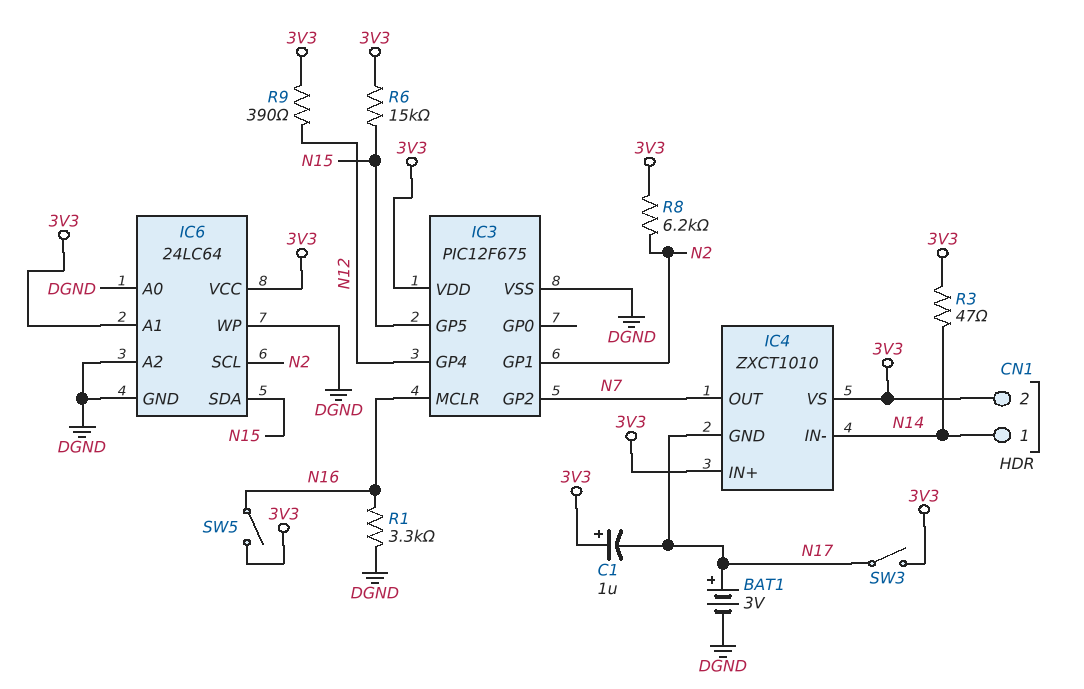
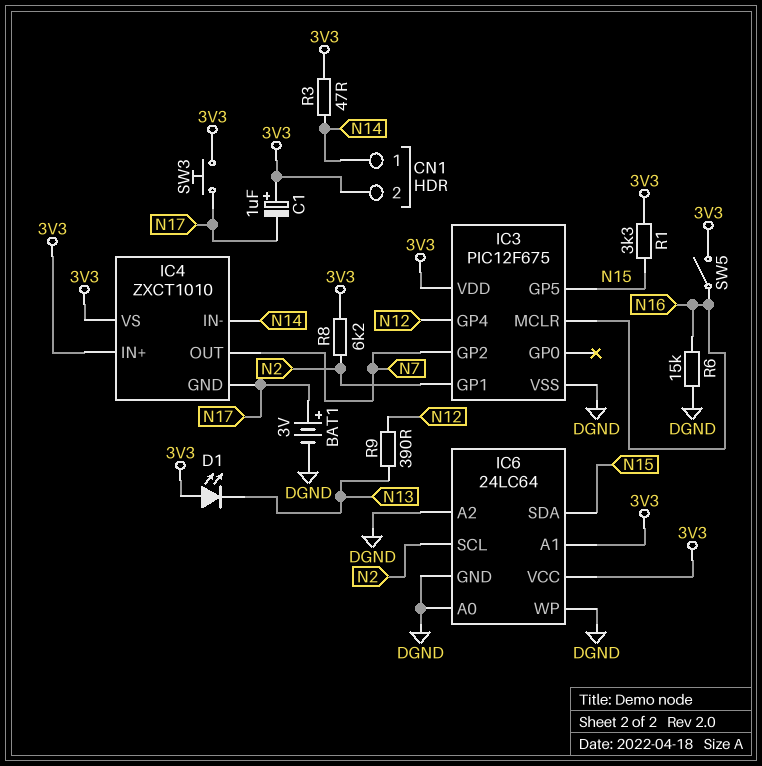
D1: none -> LED (A 3V3, K N13)
R1: 3.3k (DGND, N16) -> 3.3k (3V3, N15)
R6: 15k (3V3, N15) -> 15k (DGND, N16)
R9: 390 (3V3, N12) -> 390 (N12, N13)
SW3: switch (3V3, N17) -> button (3V3, N17)

